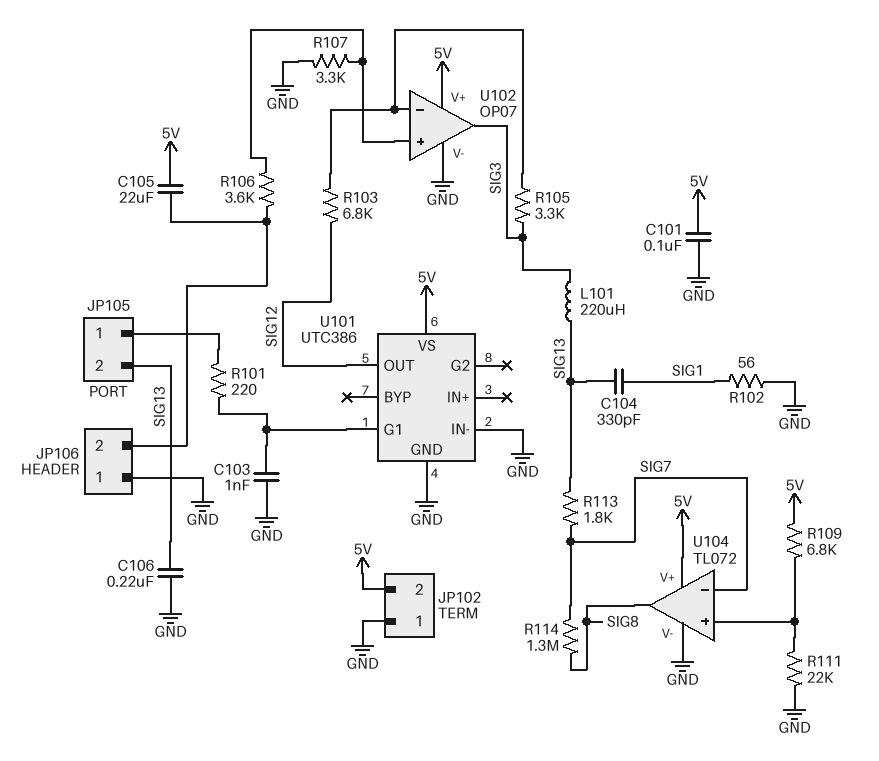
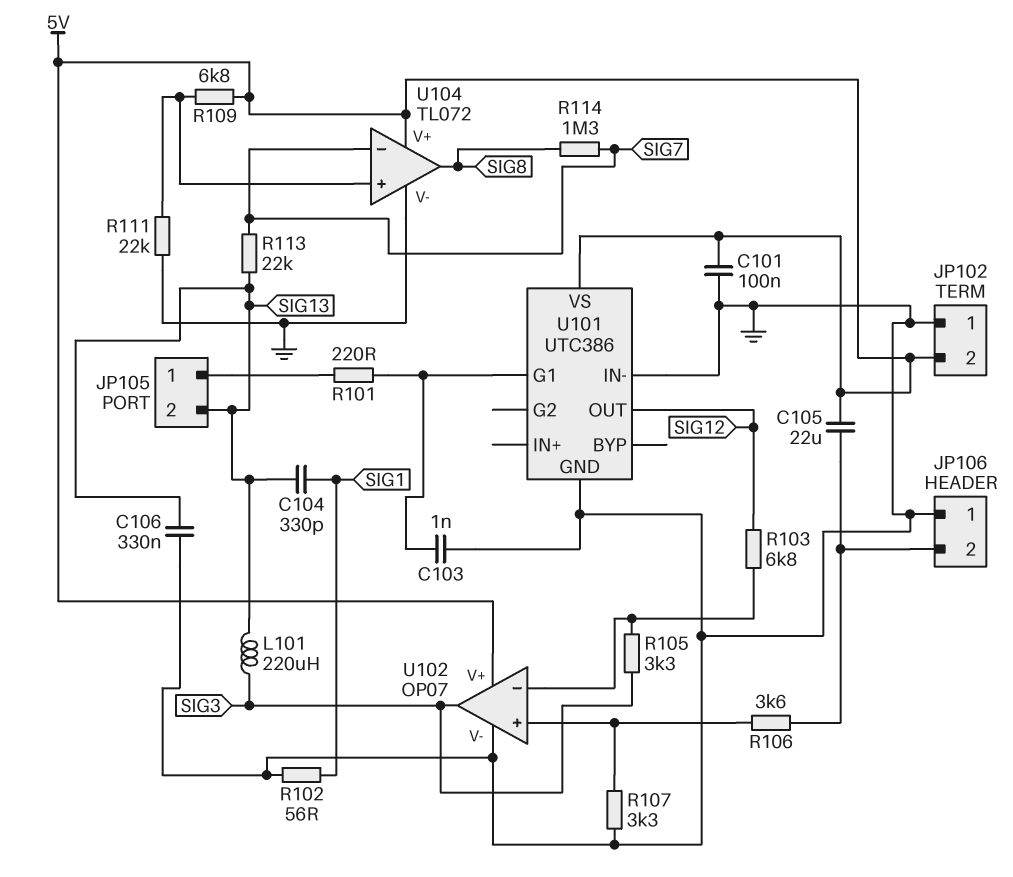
C106: 220nF (GND, SIG13) -> 330nF (GND, SIG13)
R113: 1.8k (SIG7, SIG13) -> 22k (SIG7, SIG13)

